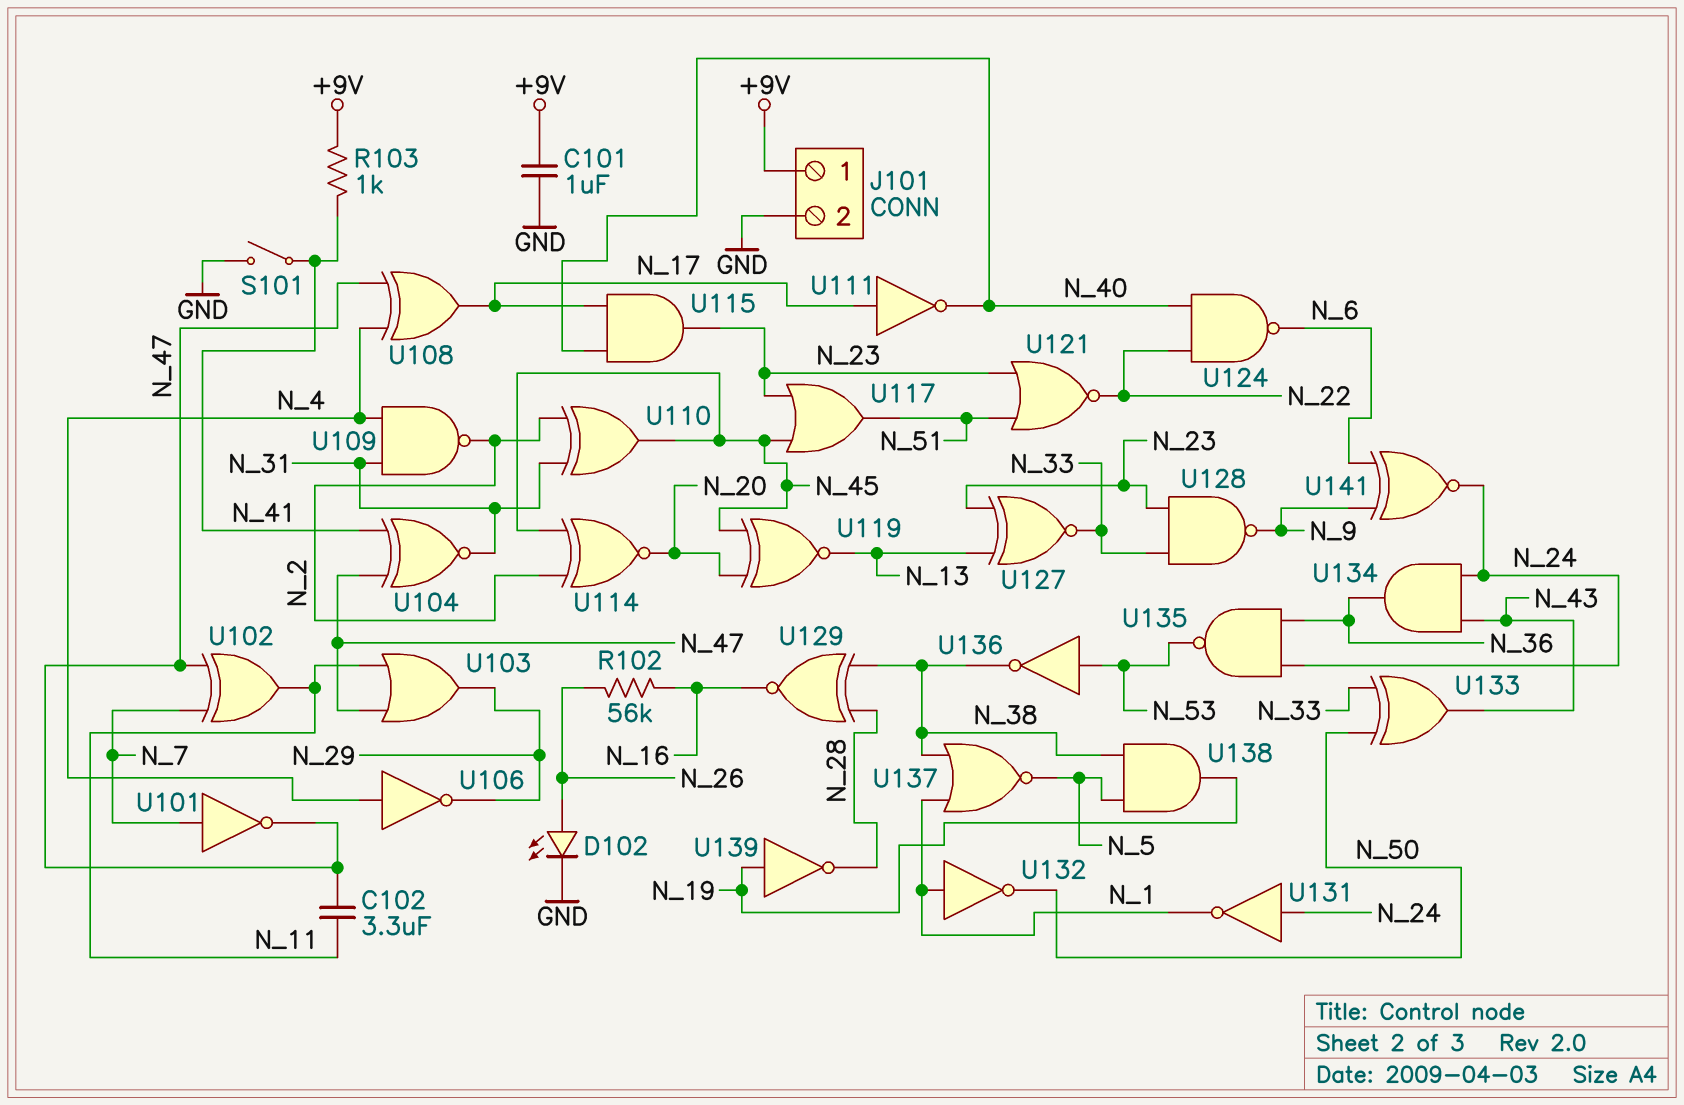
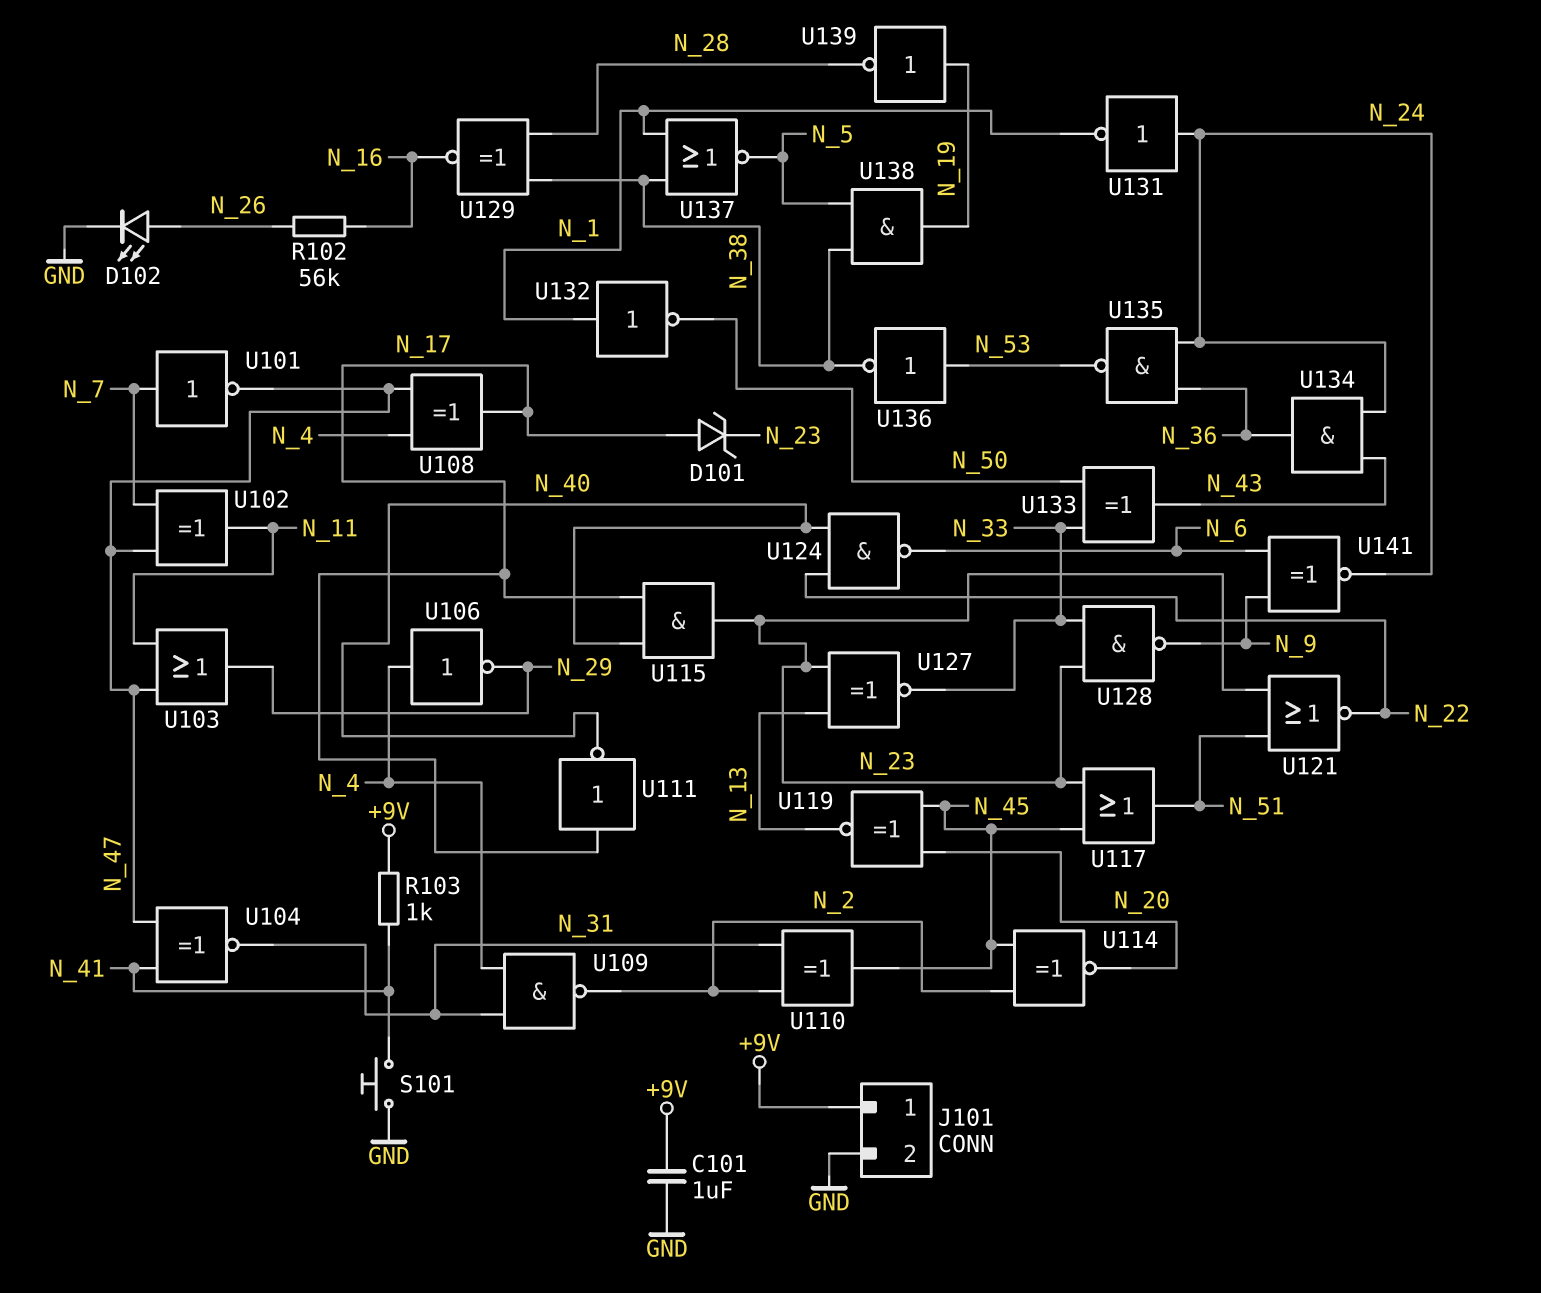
C102: 3.3uF (N_11, N_47) -> none
D101: none -> zener (A N_17, K N_23)
S101: switch (GND, N_41) -> button (GND, N_41)

